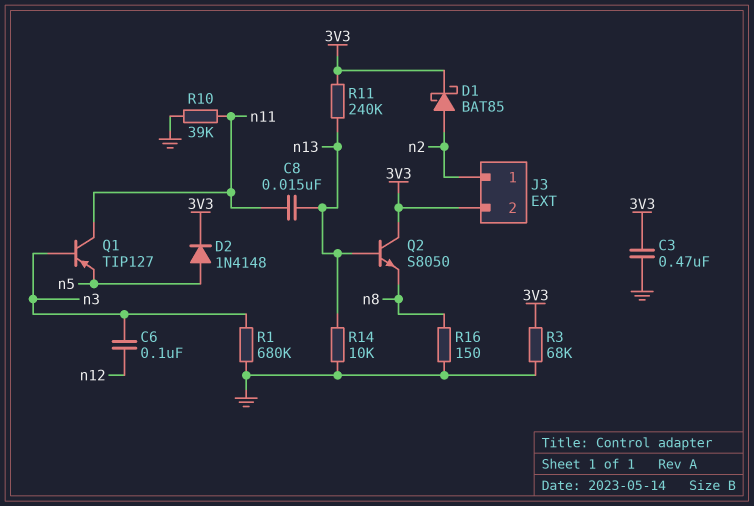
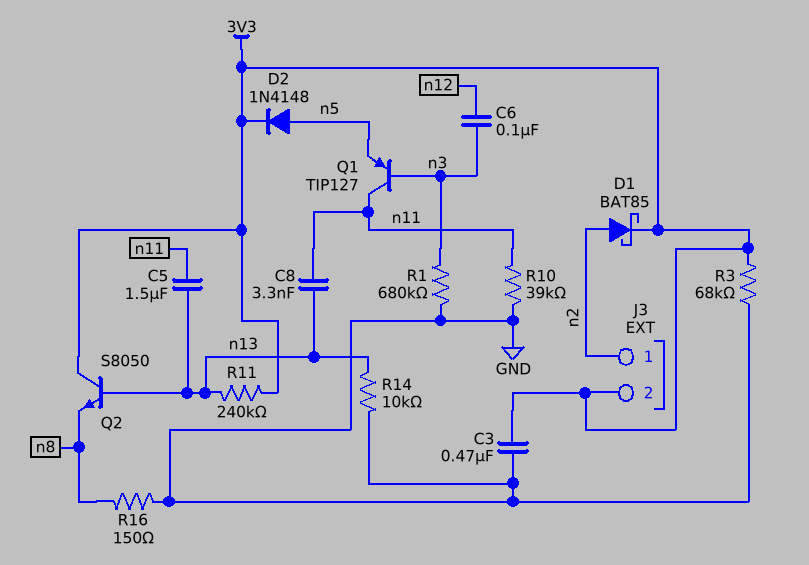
C5: none -> 1.5uF (n11, n13)
C8: 15nF (n11, n13) -> 3.3nF (n11, n13)

